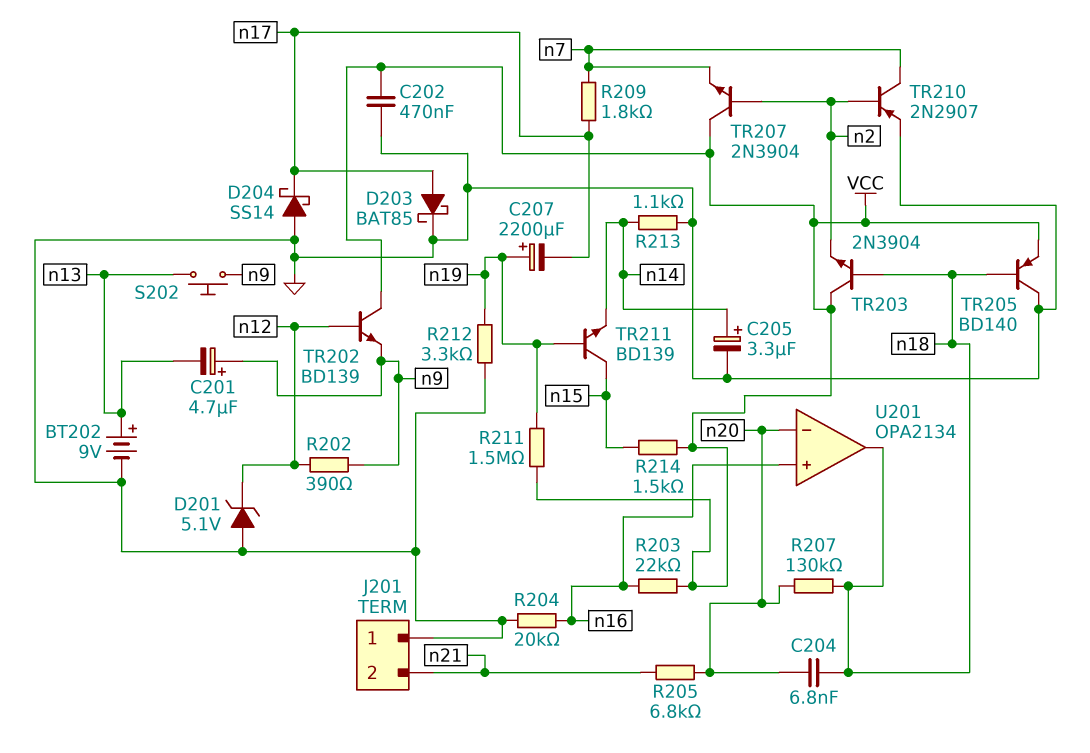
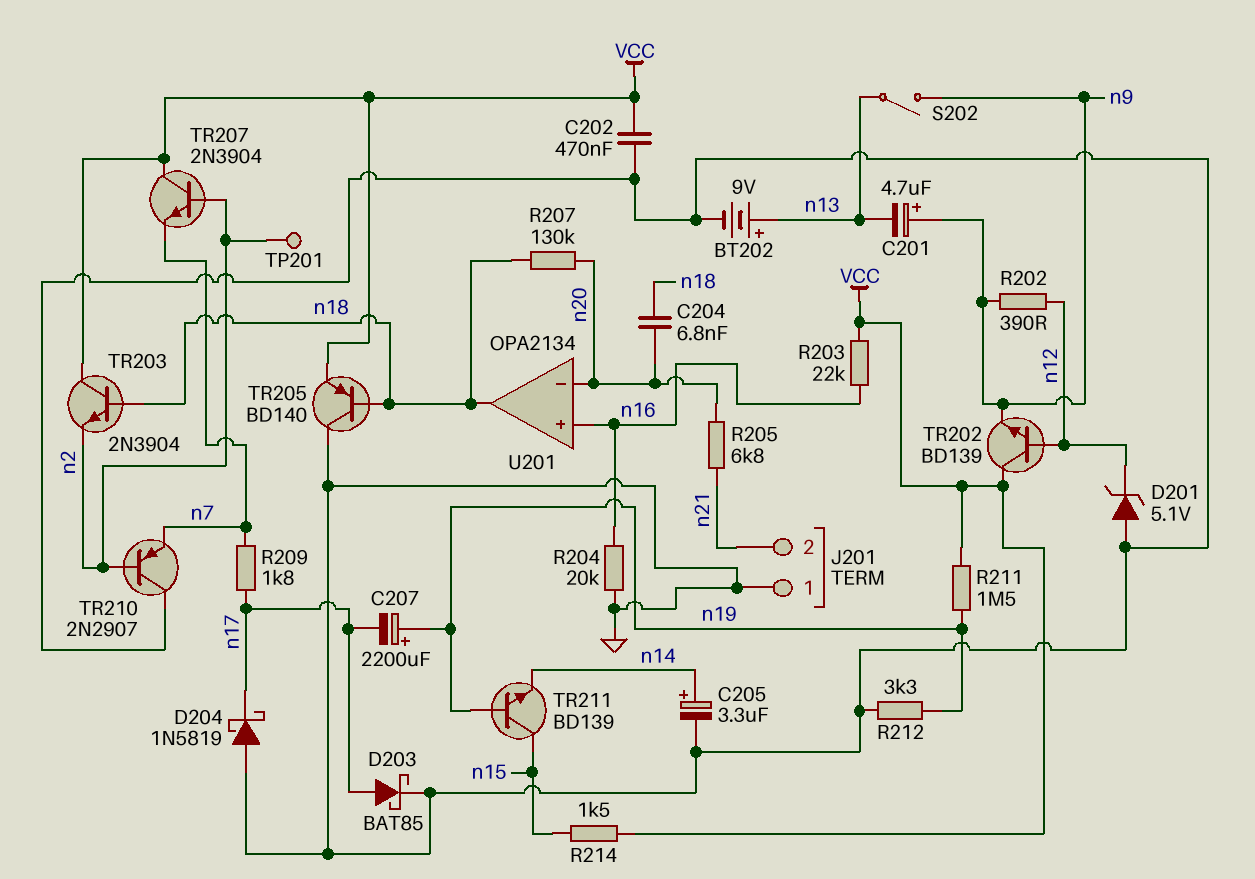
D204: schottky SS14 (A GND, K n17) -> schottky 1N5819 (A GND, K n17)
R213: 1.1k (GND, n14) -> none
S202: button (n9, n13) -> switch (n9, n13)
TP201: none -> test point (n2)
TR210: PNP 2N2907 (B n2, C n7, E GND) -> PNP 2N2907 (B n2, C GND, E n7)

